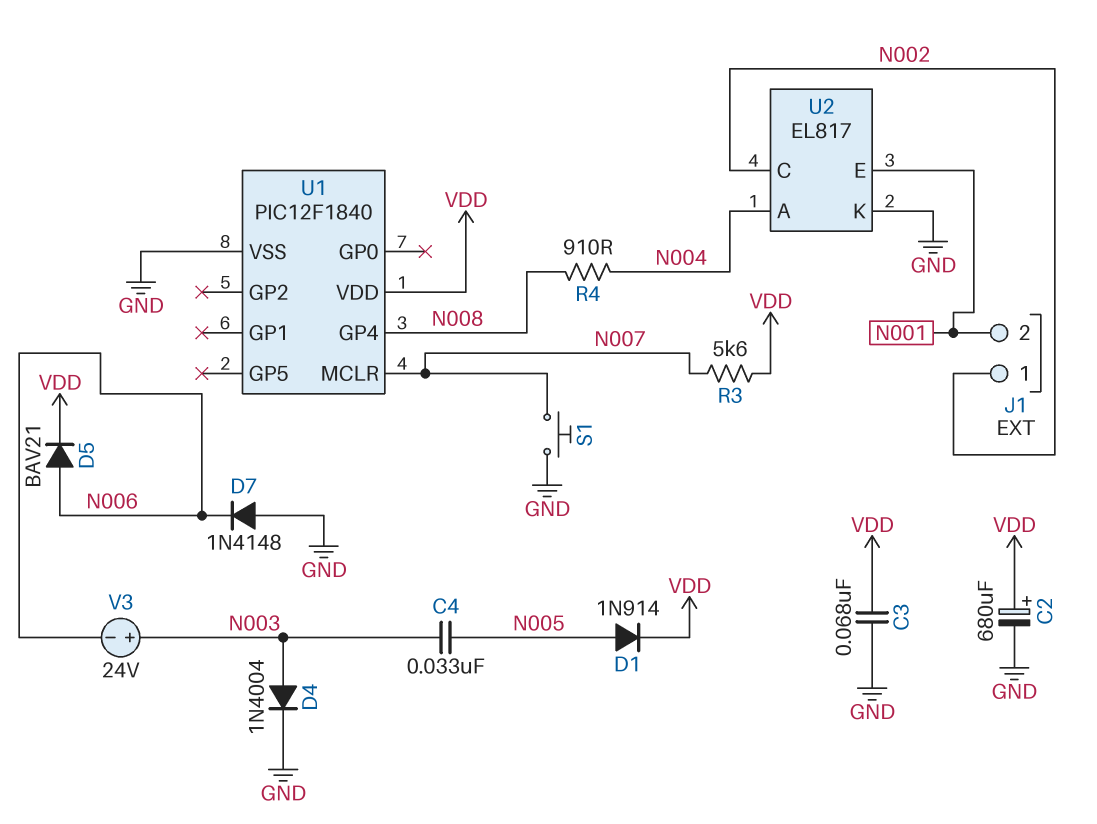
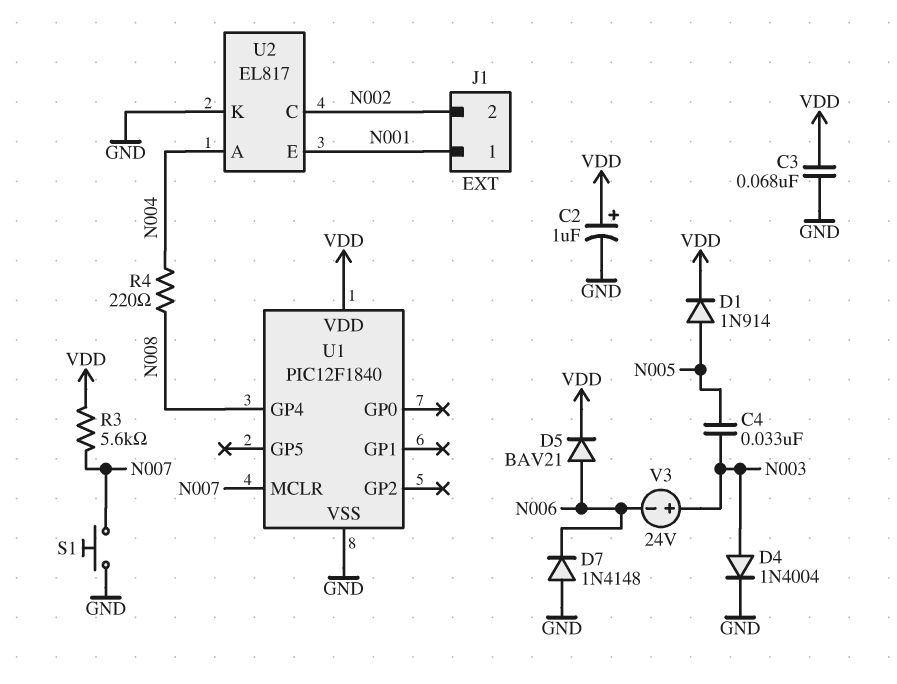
C2: 680uF (plus VDD, minus GND) -> 1uF (plus VDD, minus GND)
J1 pin 1: N002 -> N001
J1 pin 2: N001 -> N002
R4: 910 (N004, N008) -> 220 (N004, N008)

